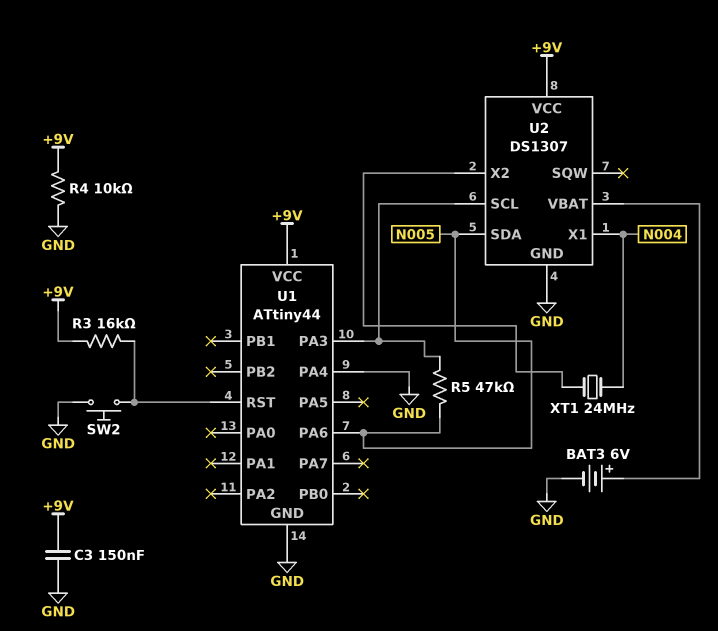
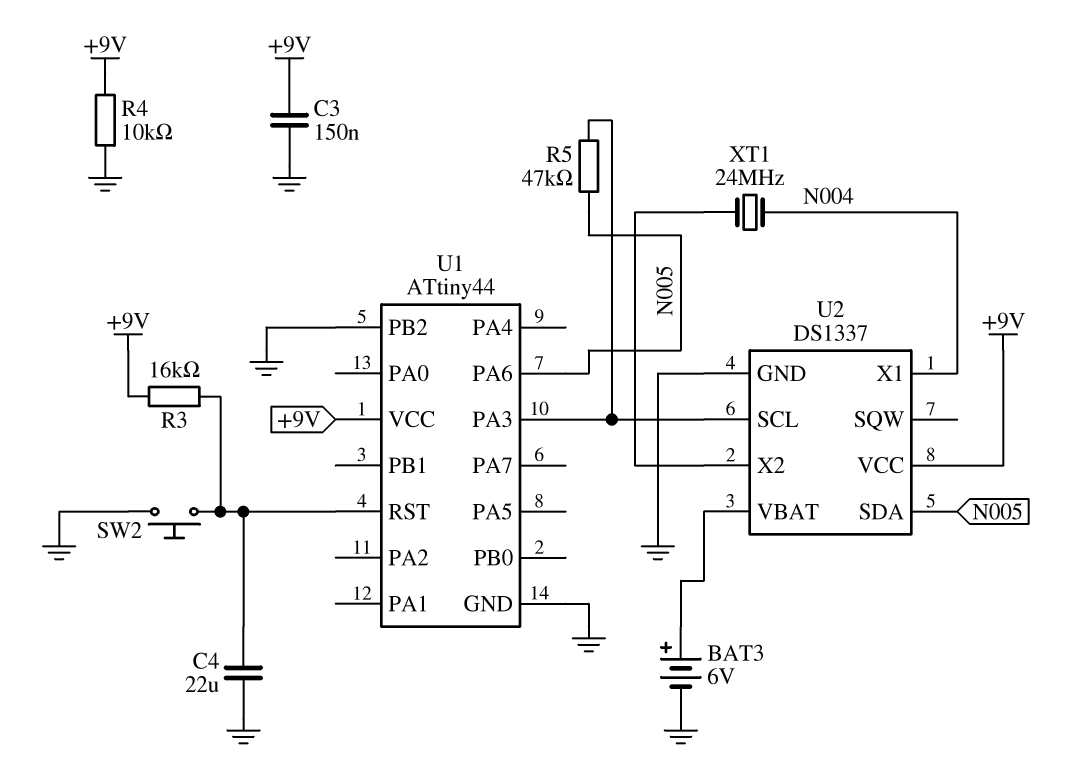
C4: none -> 22uF (GND, U1/RST)
U1 pin PA4: GND -> none
U1 pin PB2: none -> GND
U2: DS1307 -> DS1337

